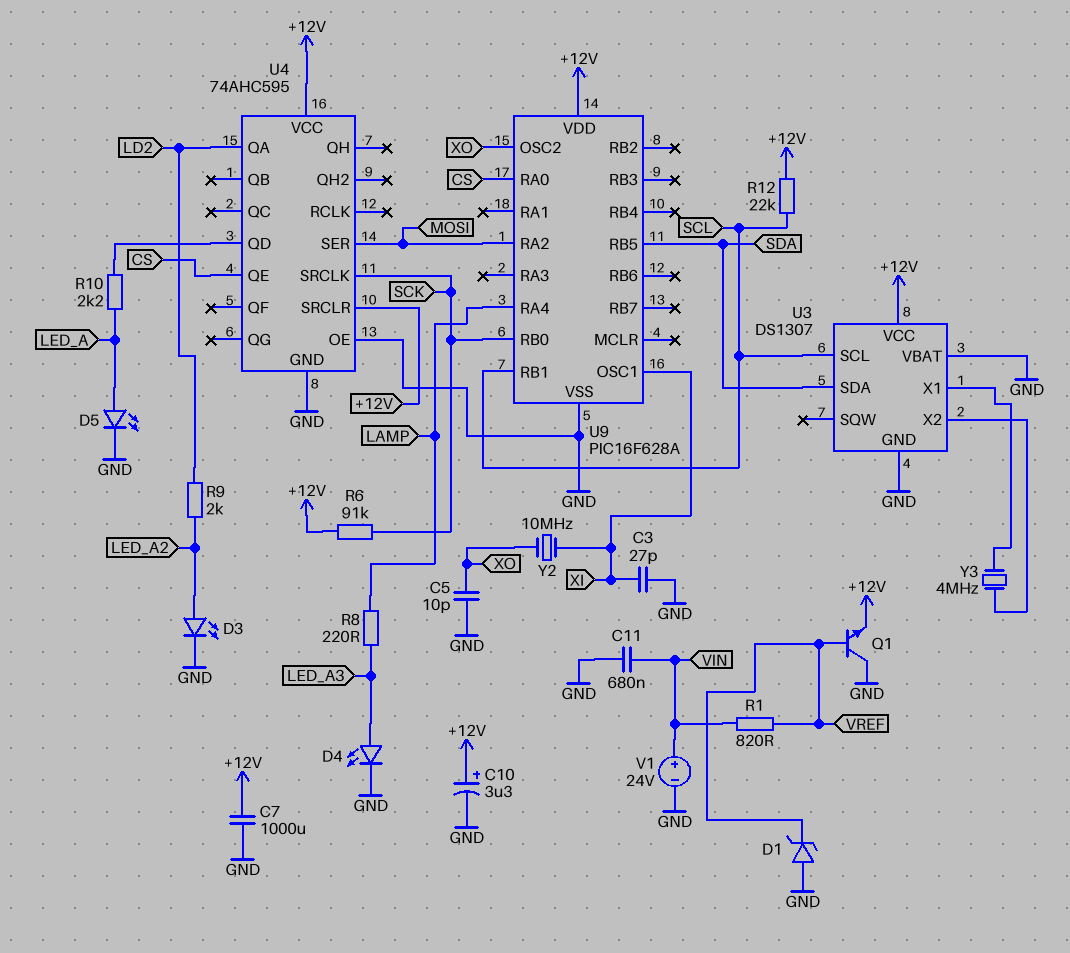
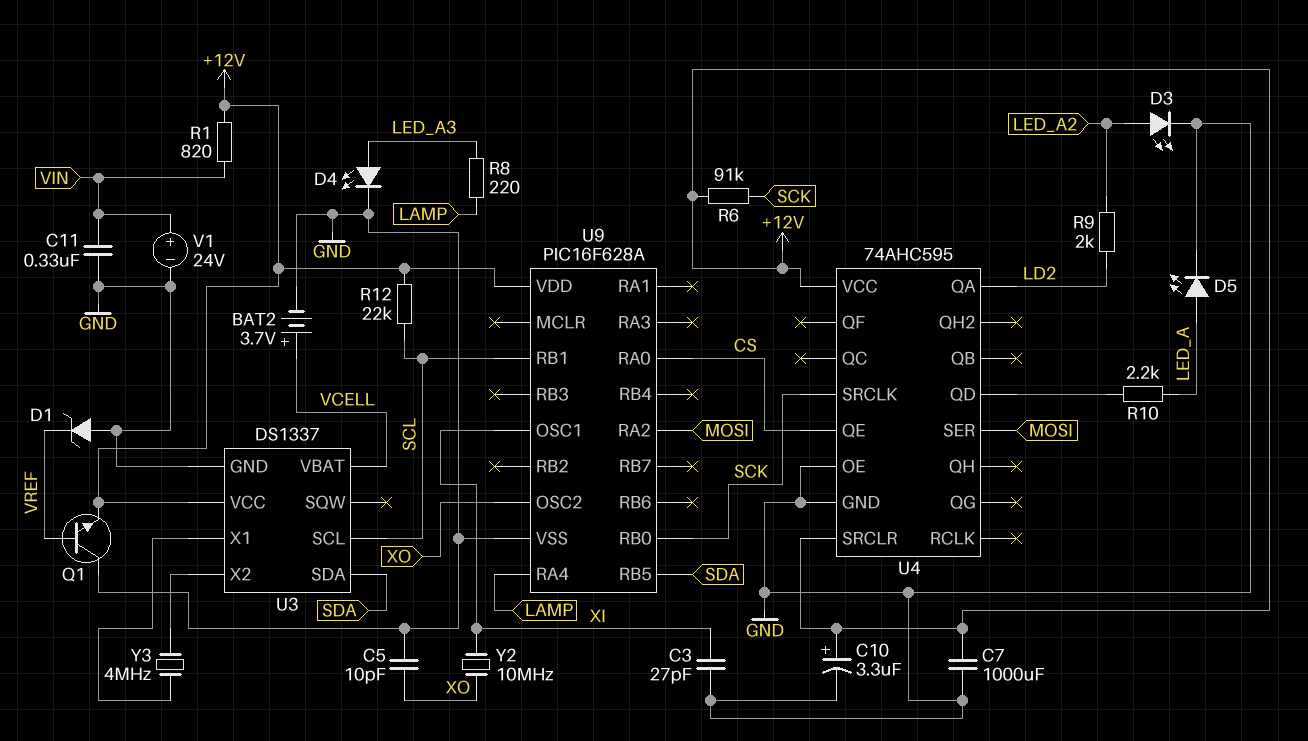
BAT2: none -> 3.7V (plus VCELL, minus GND)
C11: 680nF (GND, VIN) -> 330nF (GND, VIN)
R1: 820 (VIN, VREF) -> 820 (+12V, VIN)
U3: DS1307 -> DS1337
U3 pin VBAT: GND -> VCELL

